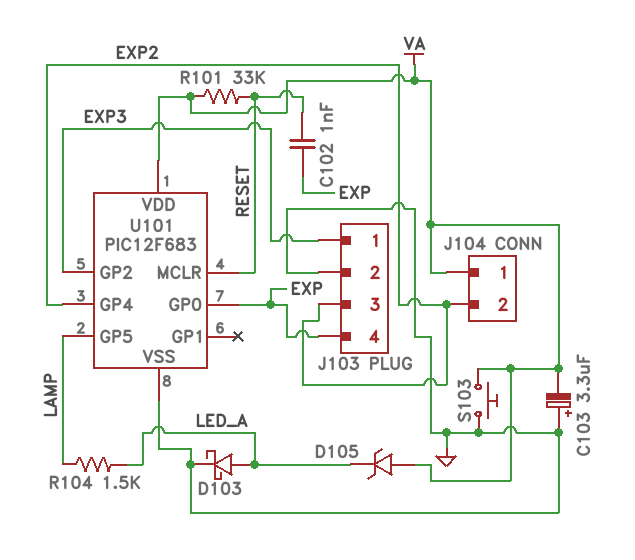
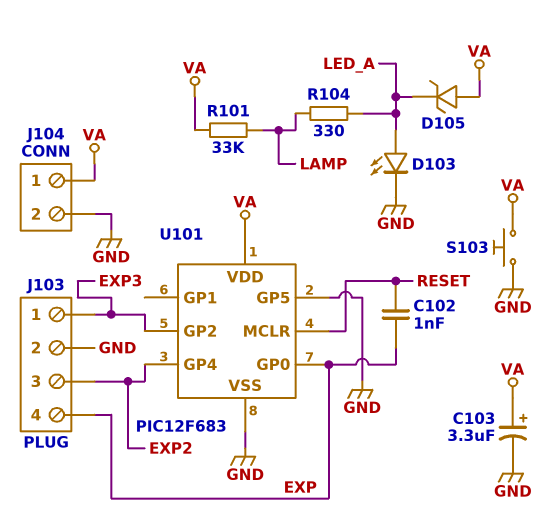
C103: 3.3uF (plus GND, minus VA) -> 3.3uF (plus VA, minus GND)
D103: schottky (A LED_A, K GND) -> LED (A LED_A, K GND)
J104 pin 2: EXP2 -> GND
R101: 33k (RESET, VA) -> 33k (LAMP, VA)
R104: 1.5k (LAMP, LED_A) -> 330 (LAMP, LED_A)
U101 pin GP5: LAMP -> GND

